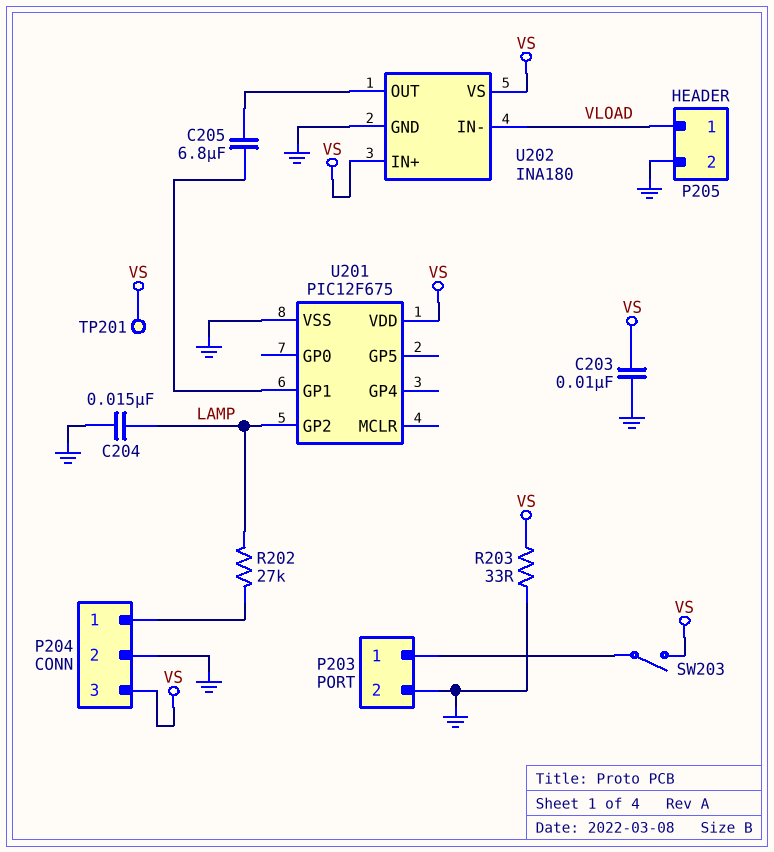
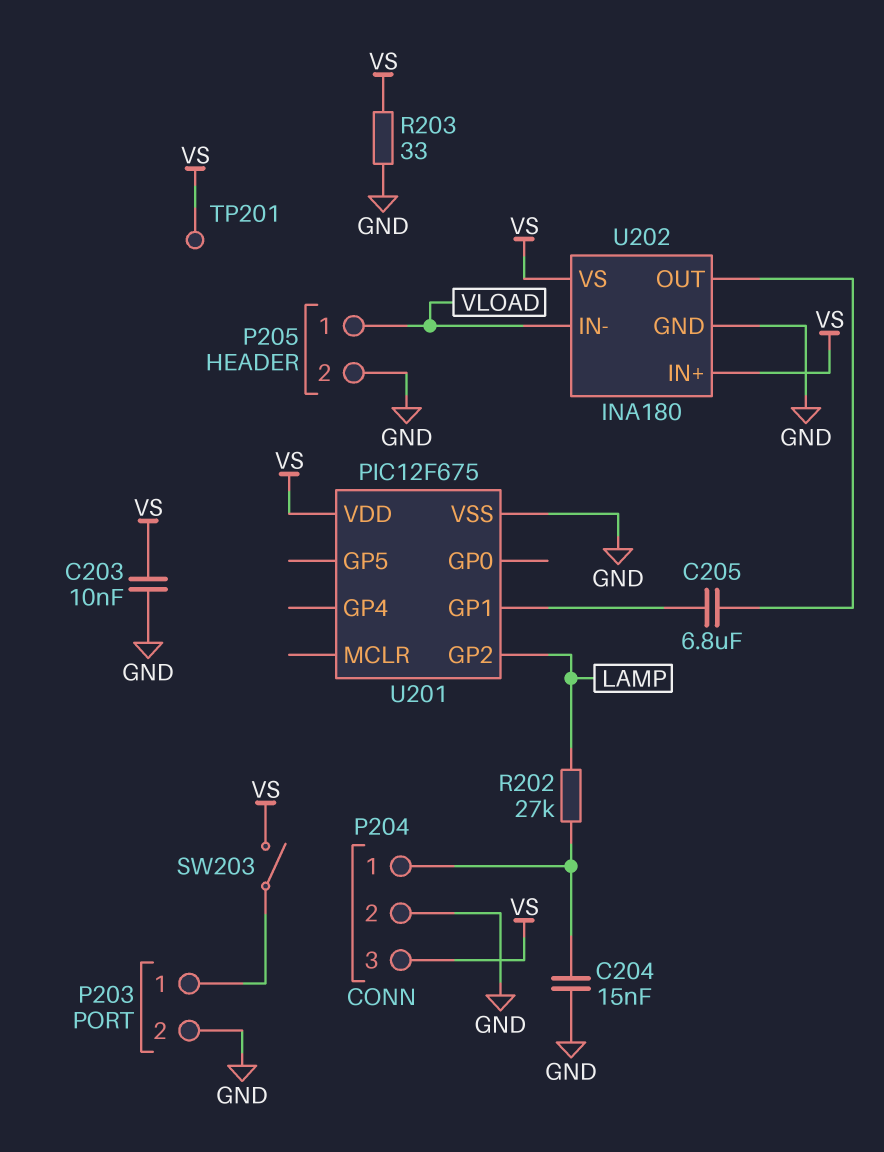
C204: 15nF (GND, LAMP) -> 15nF (GND, P204/1)

